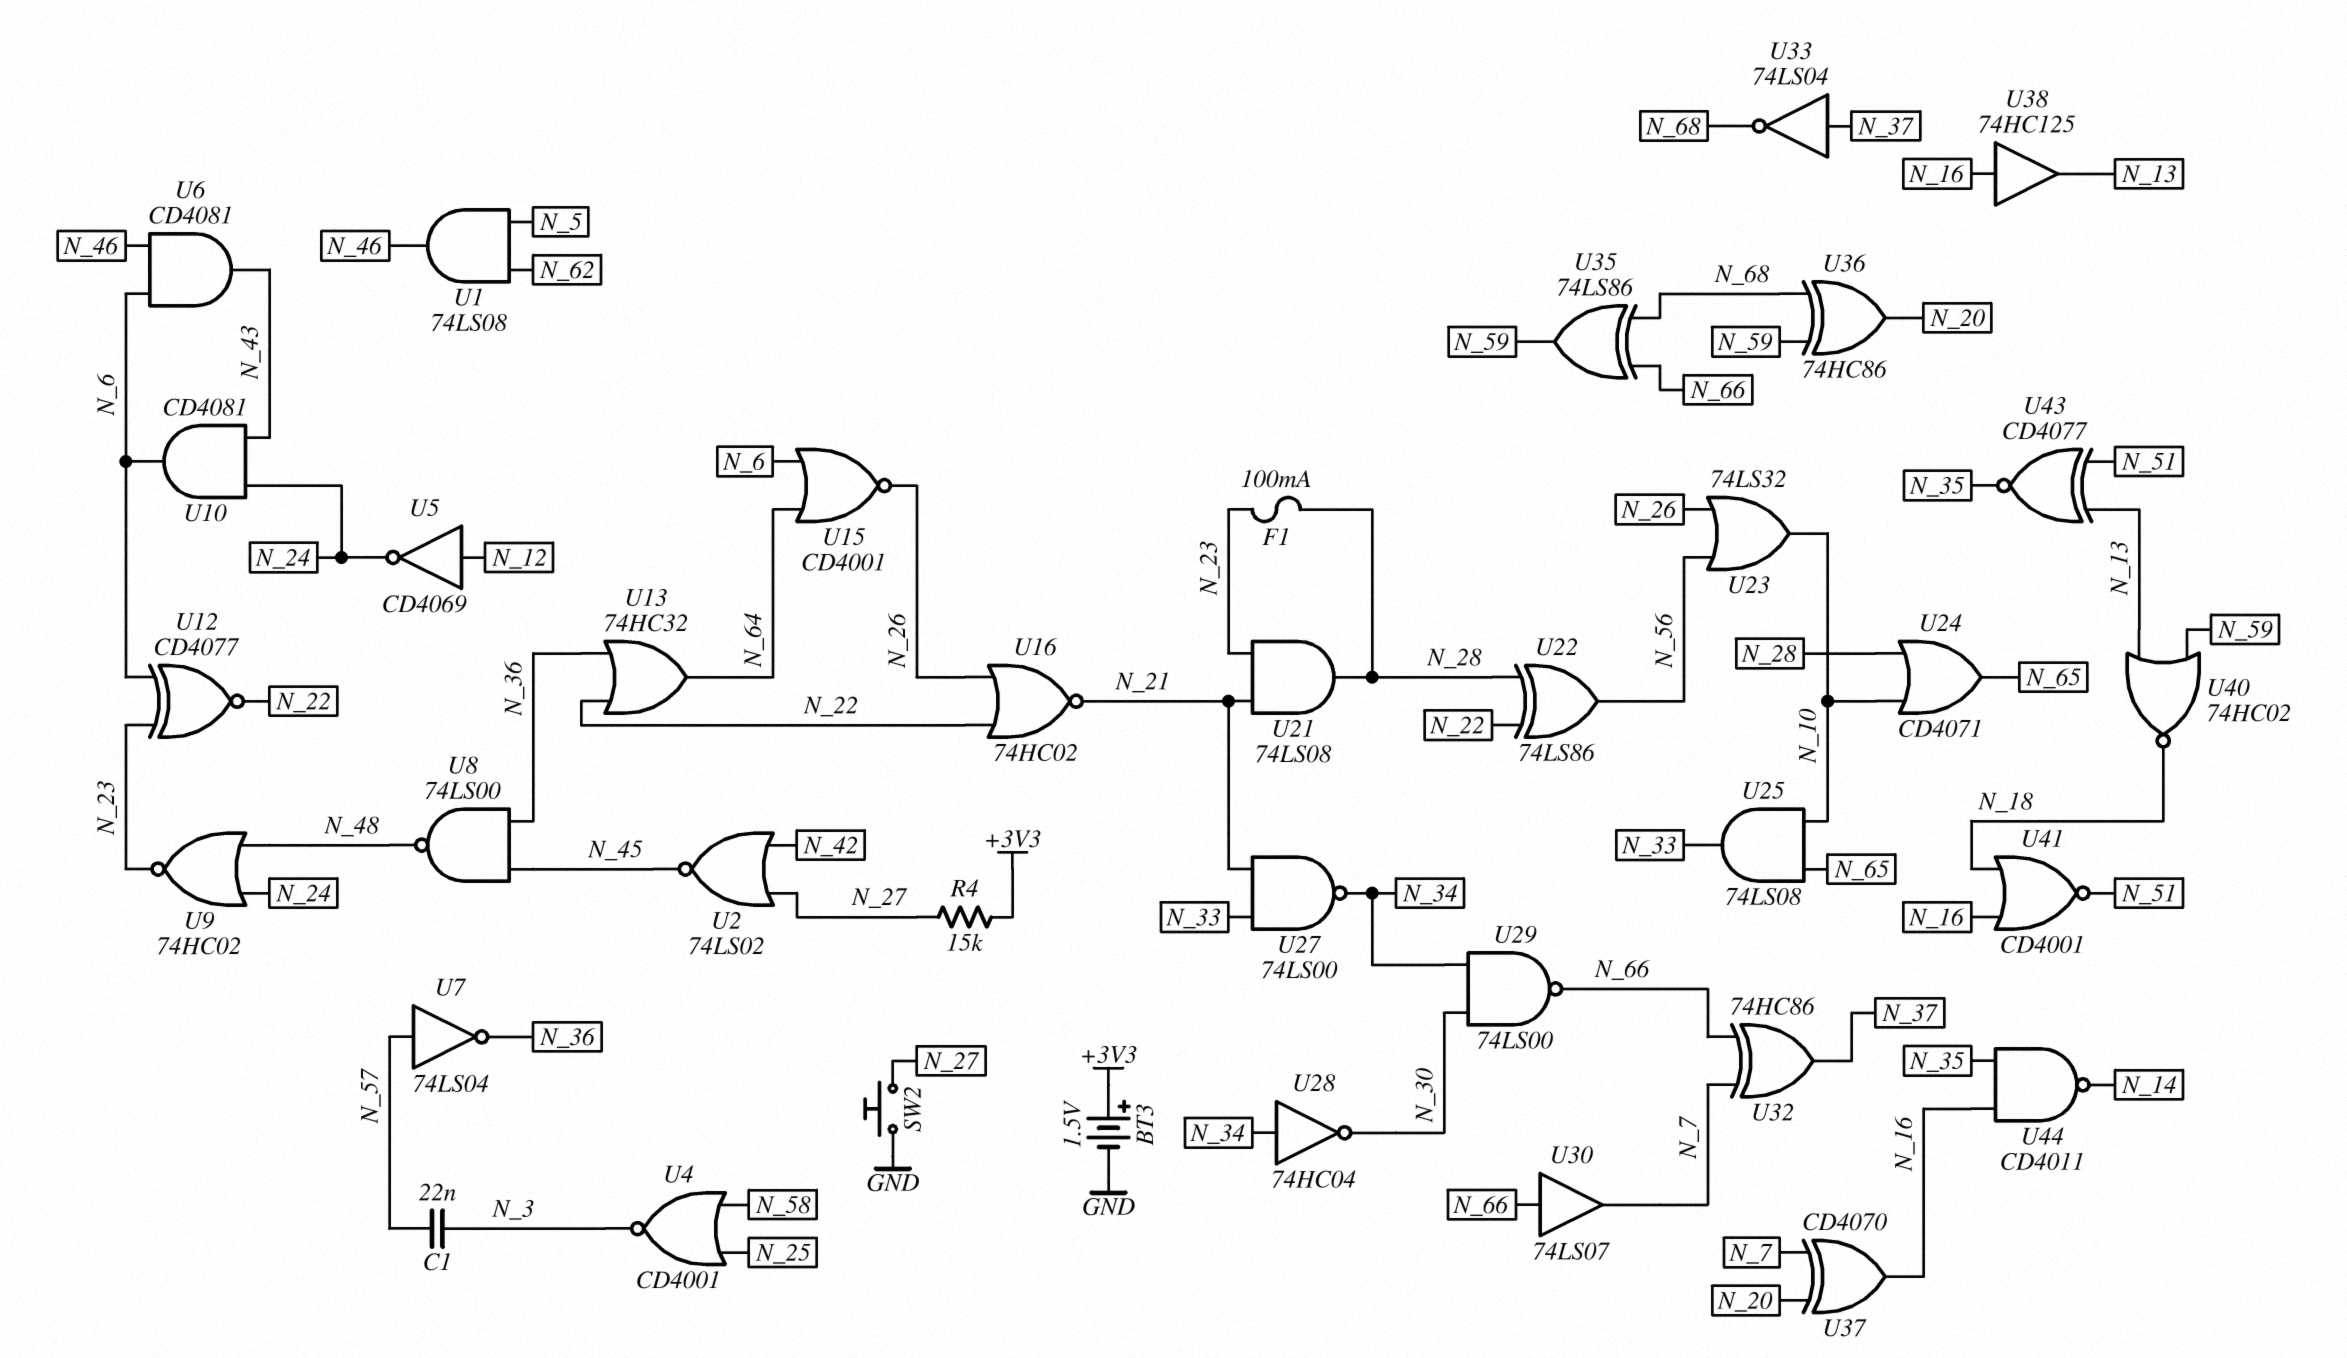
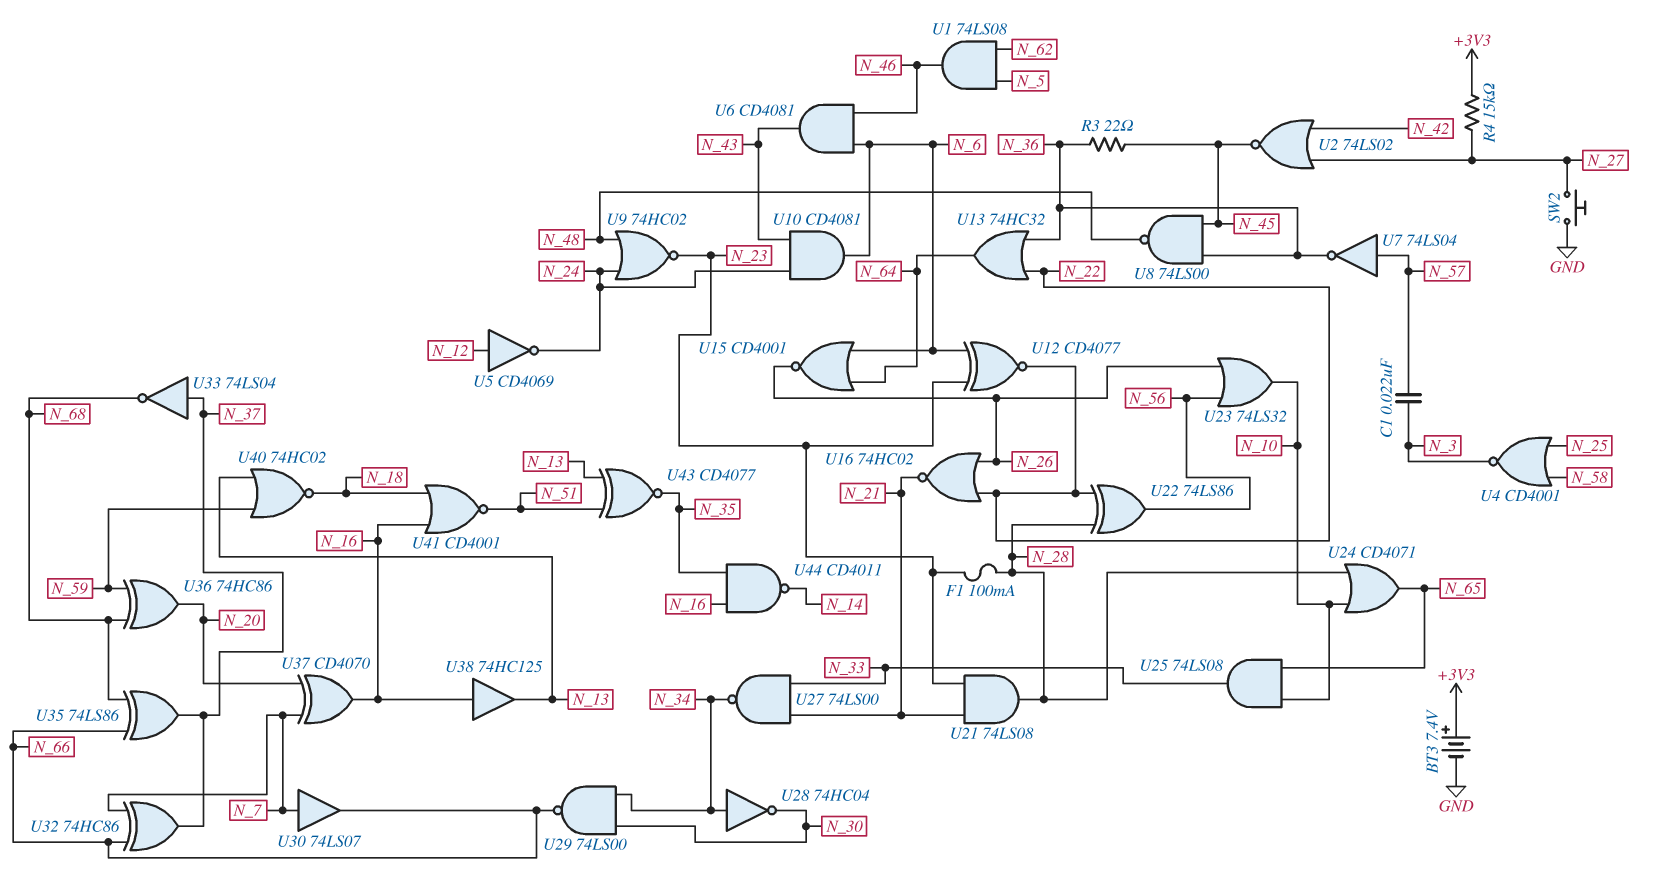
BT3: 1.5V (plus +3V3, minus GND) -> 7.4V (plus +3V3, minus GND)
R3: none -> 22 (N_36, N_45)
U30: buffer 74LS07 (in N_66, out N_7) -> buffer 74LS07 (in N_7, out N_66)
U35: XOR 74LS86 (in N_66, in N_68, out N_59) -> XOR 74LS86 (in N_66, in N_68, out N_37)

